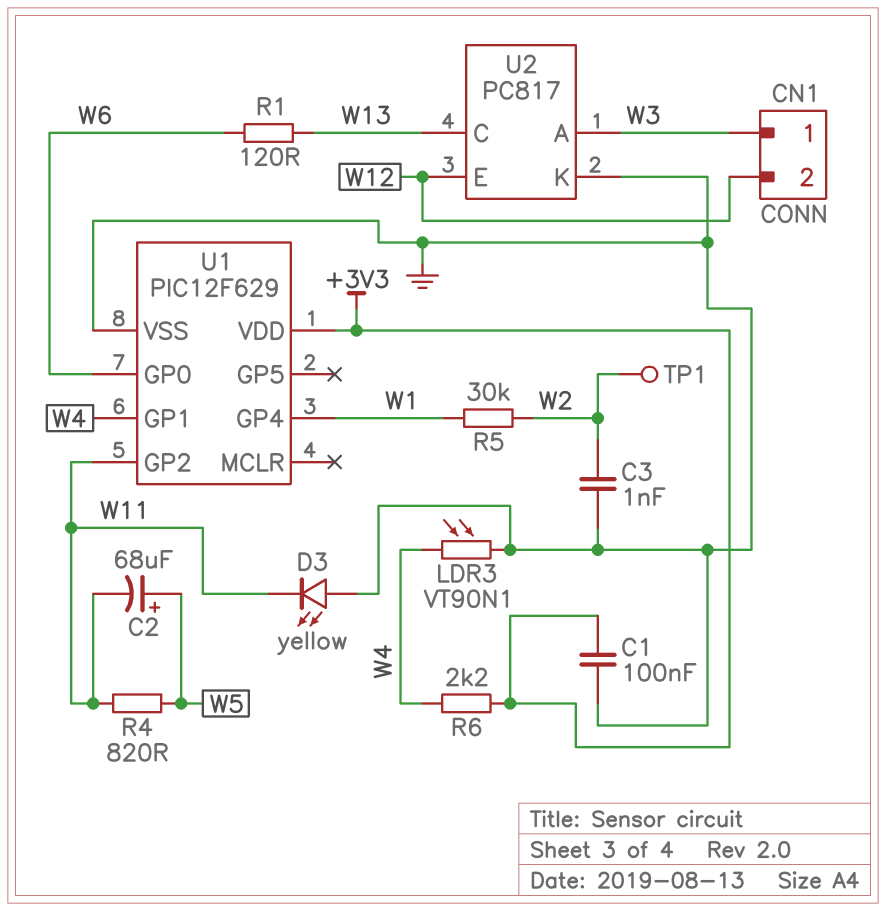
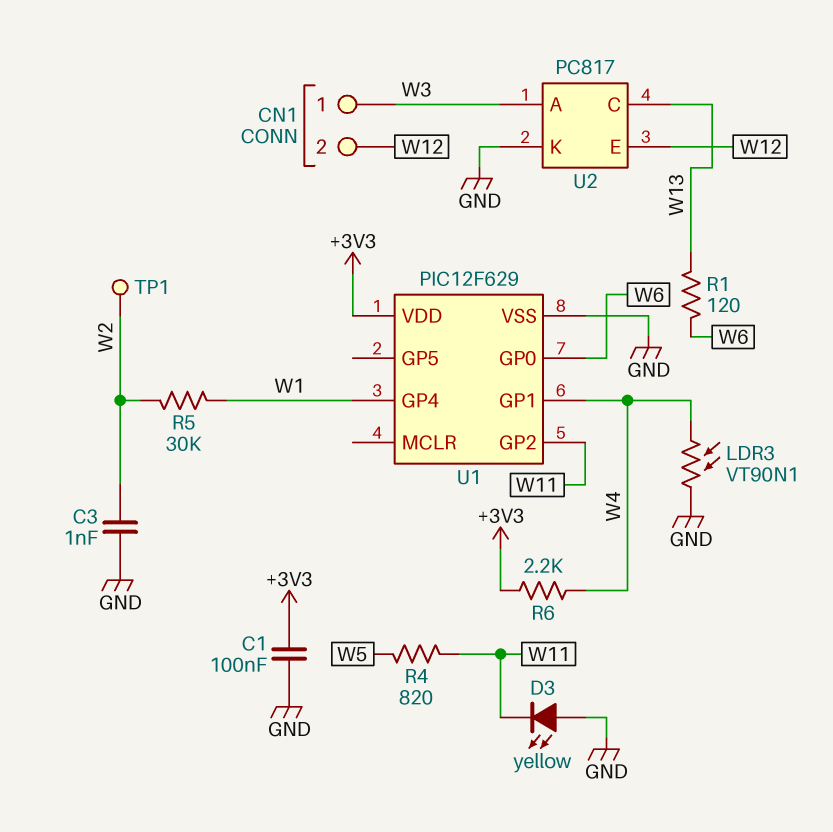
C2: 68uF (plus W5, minus W11) -> none

